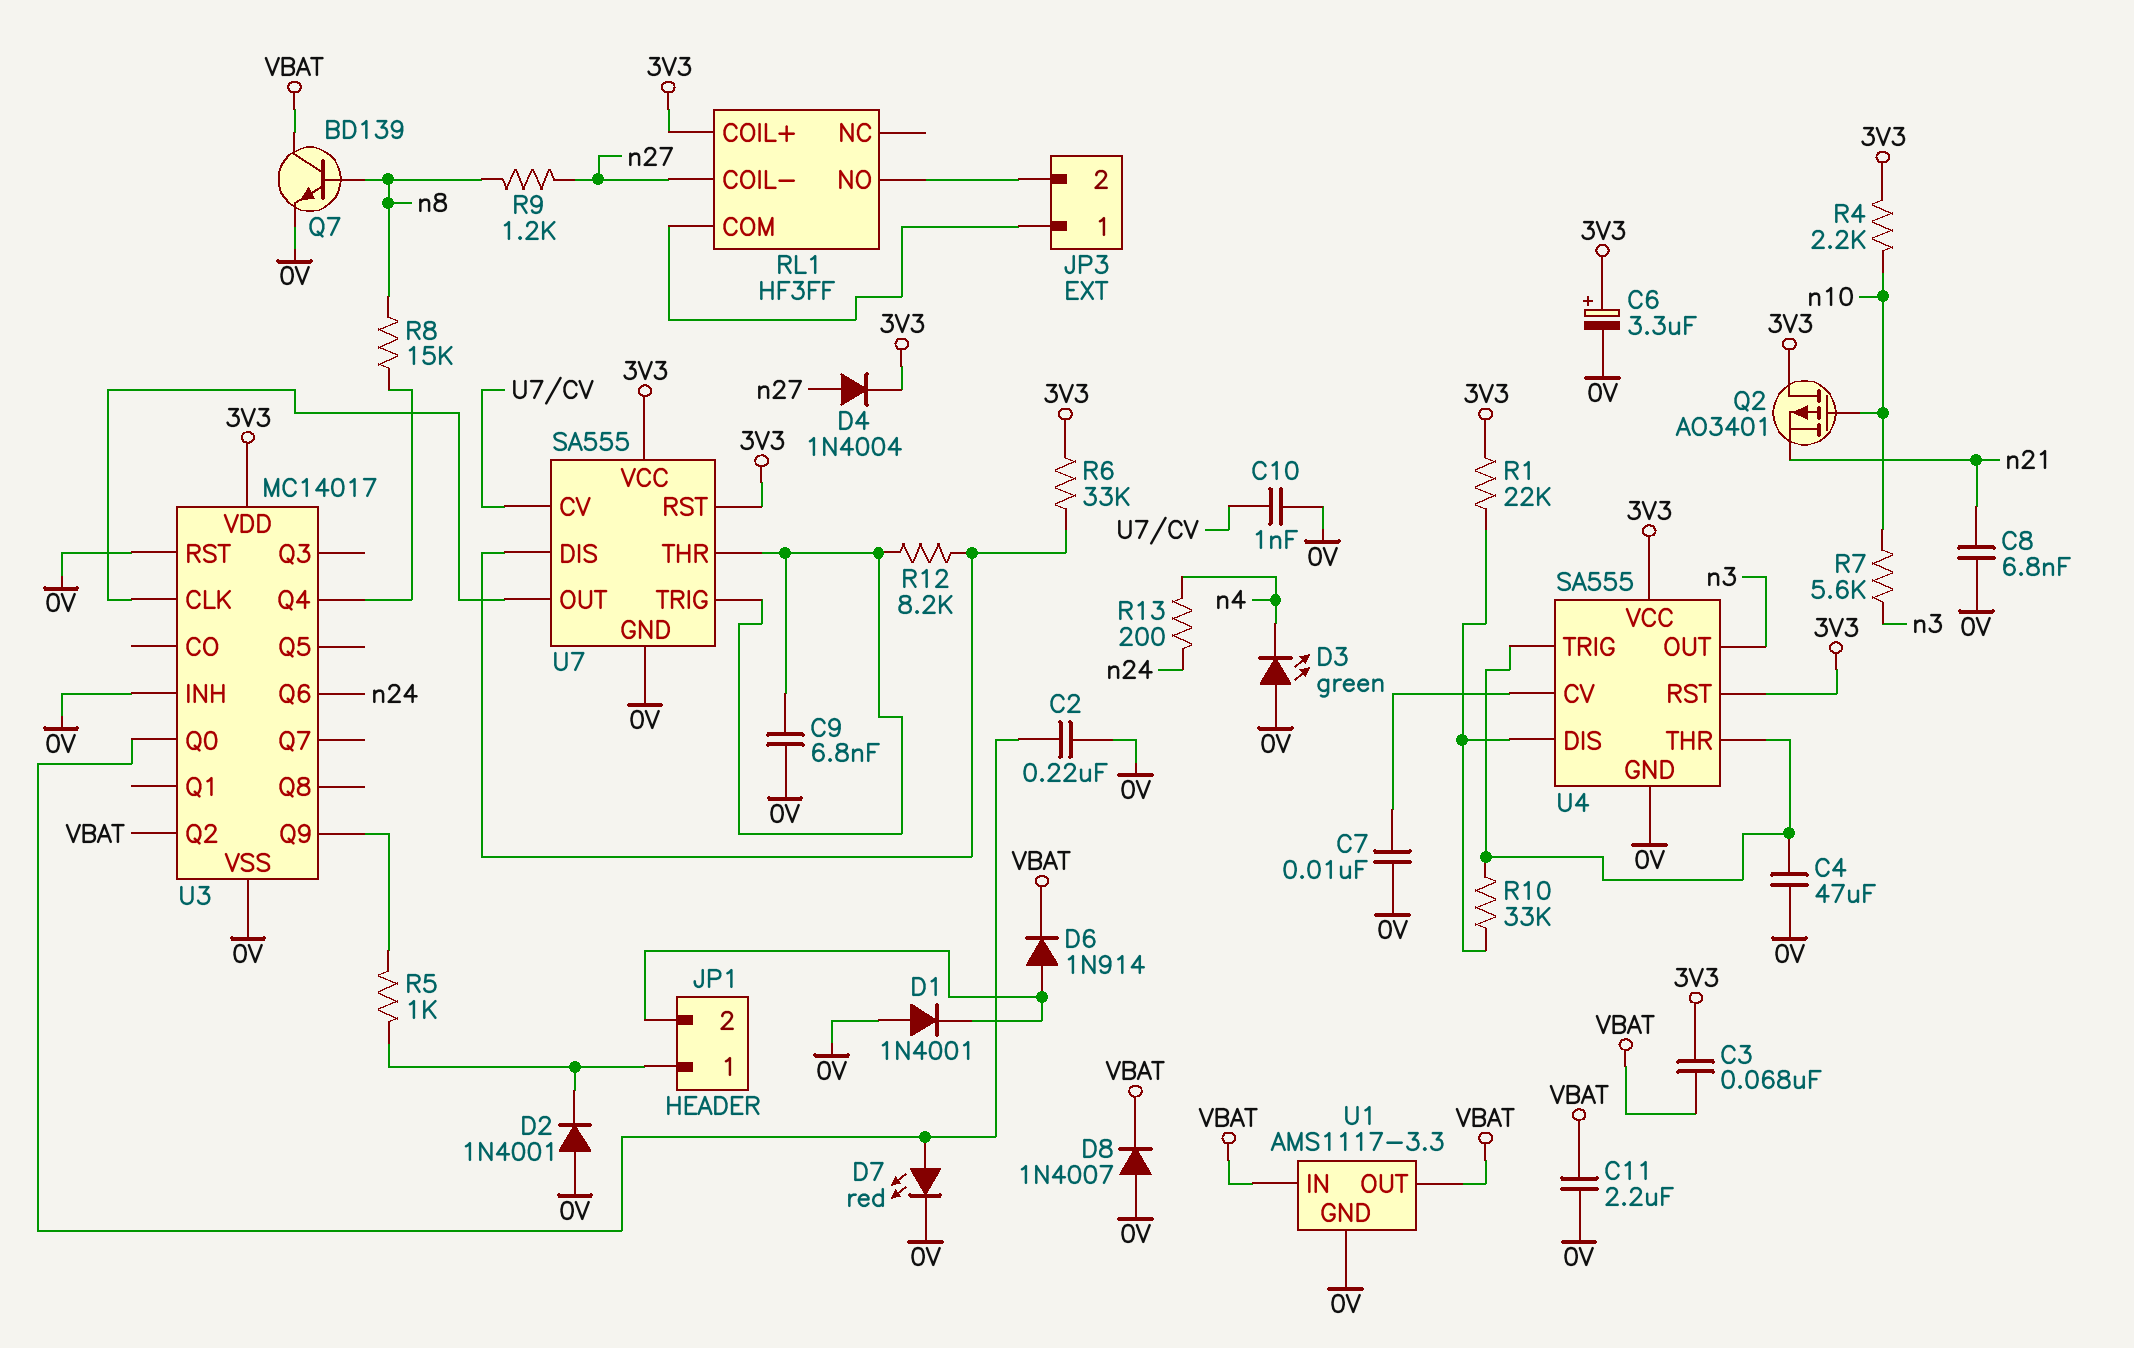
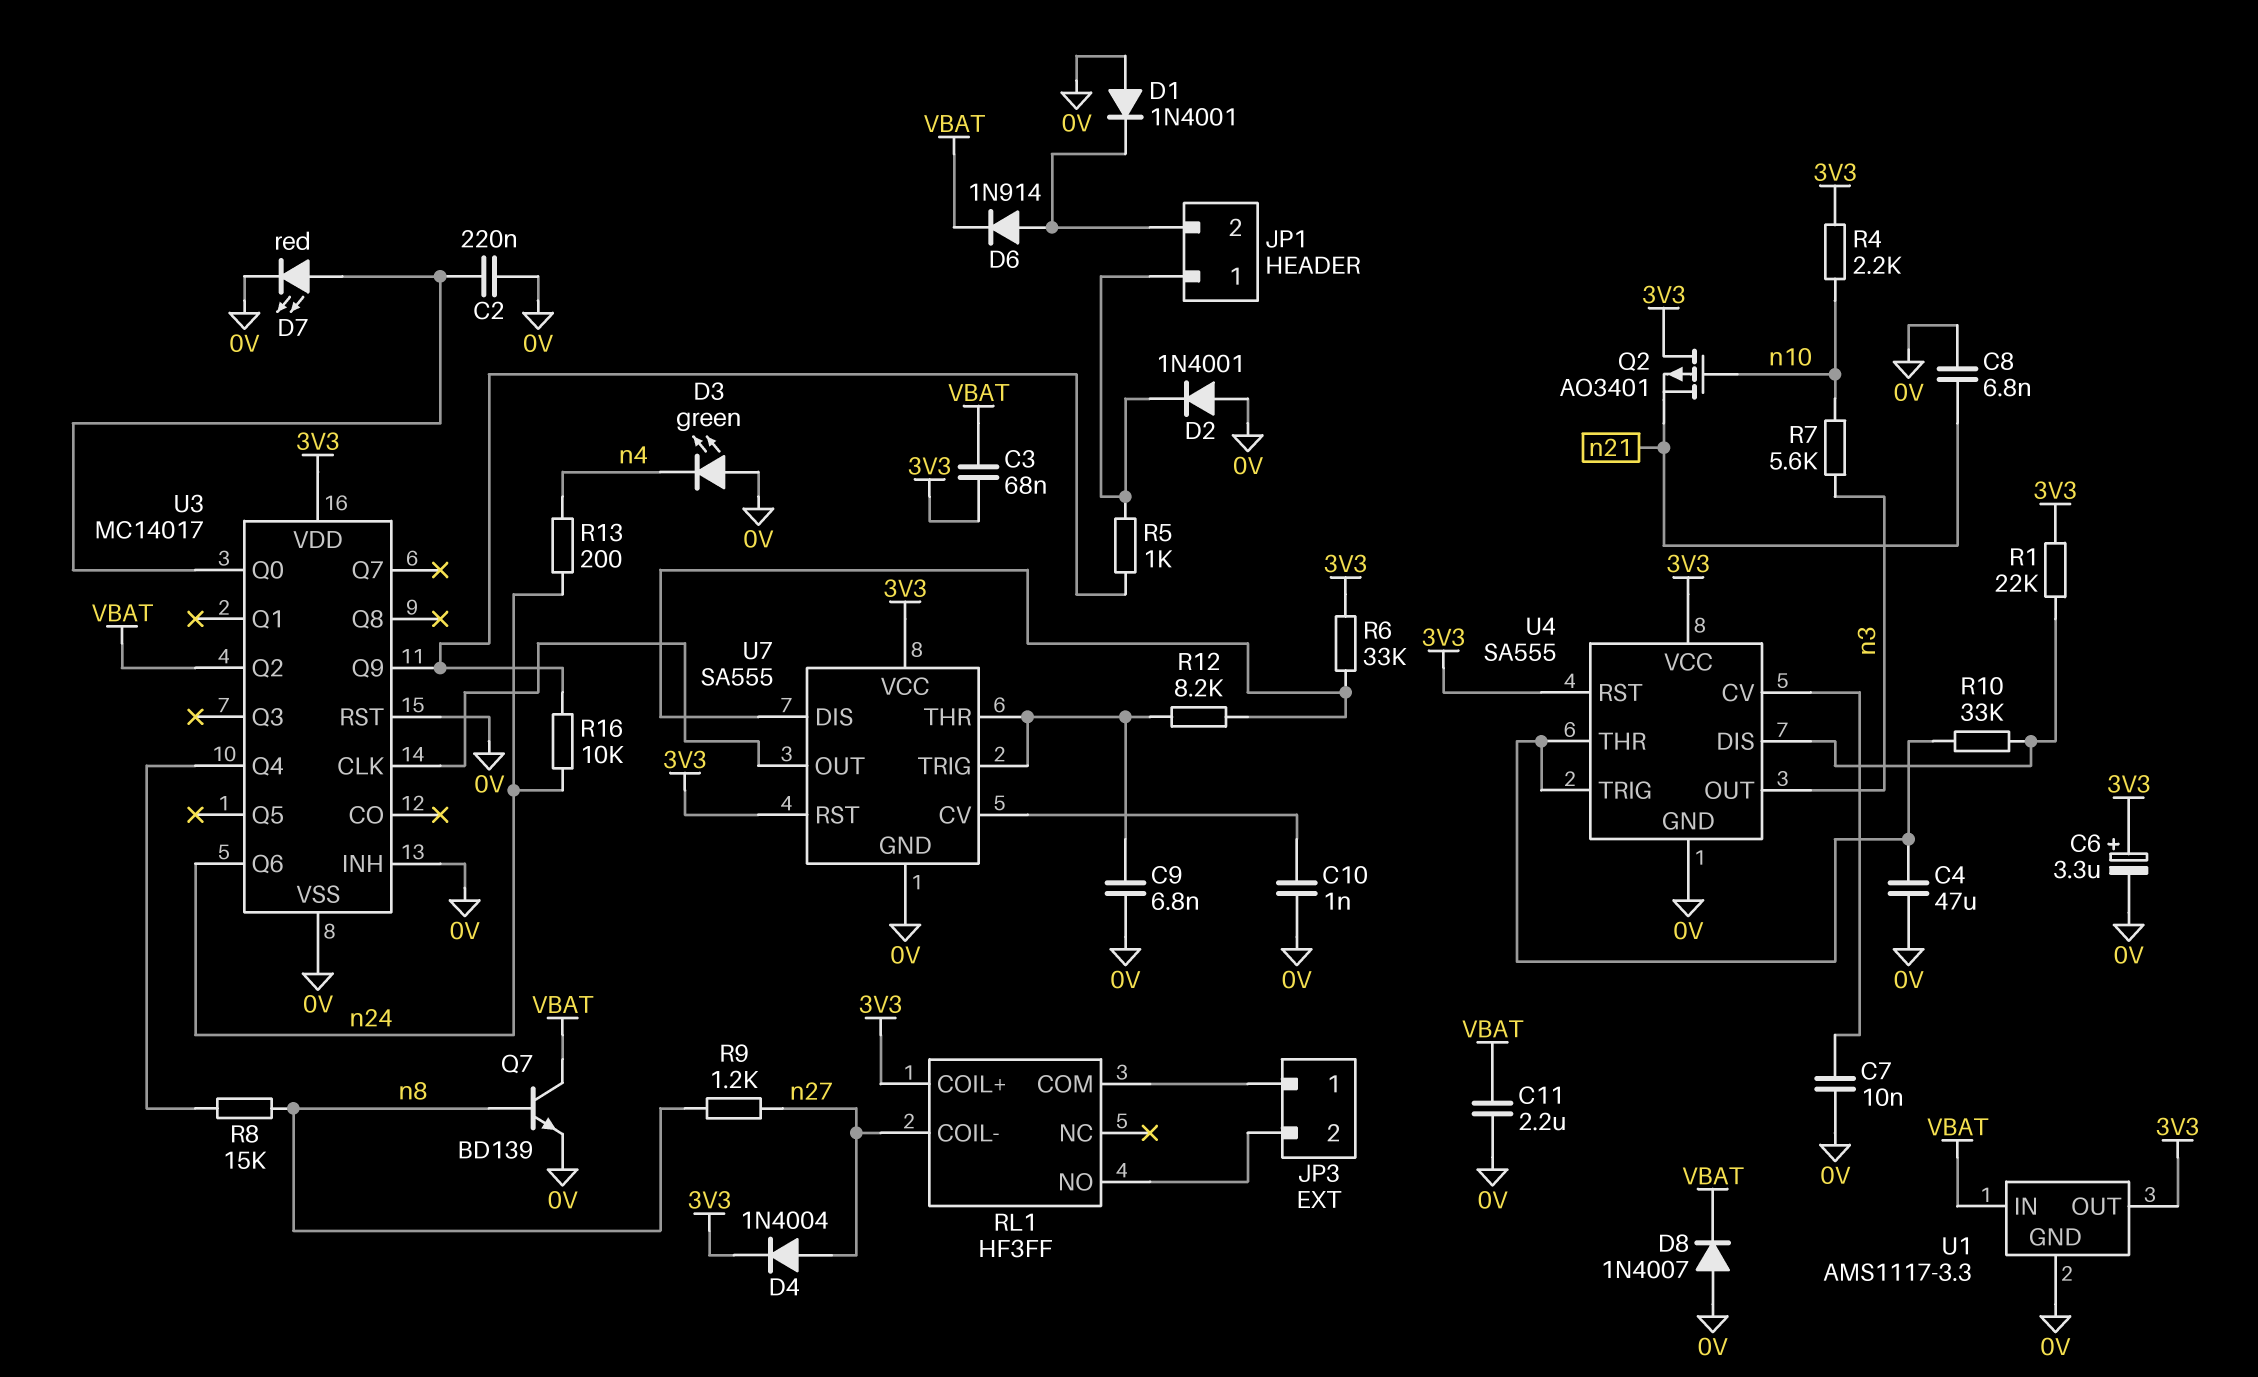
R16: none -> 10k (U3/Q9, n24)
U1 pin OUT: VBAT -> 3V3

